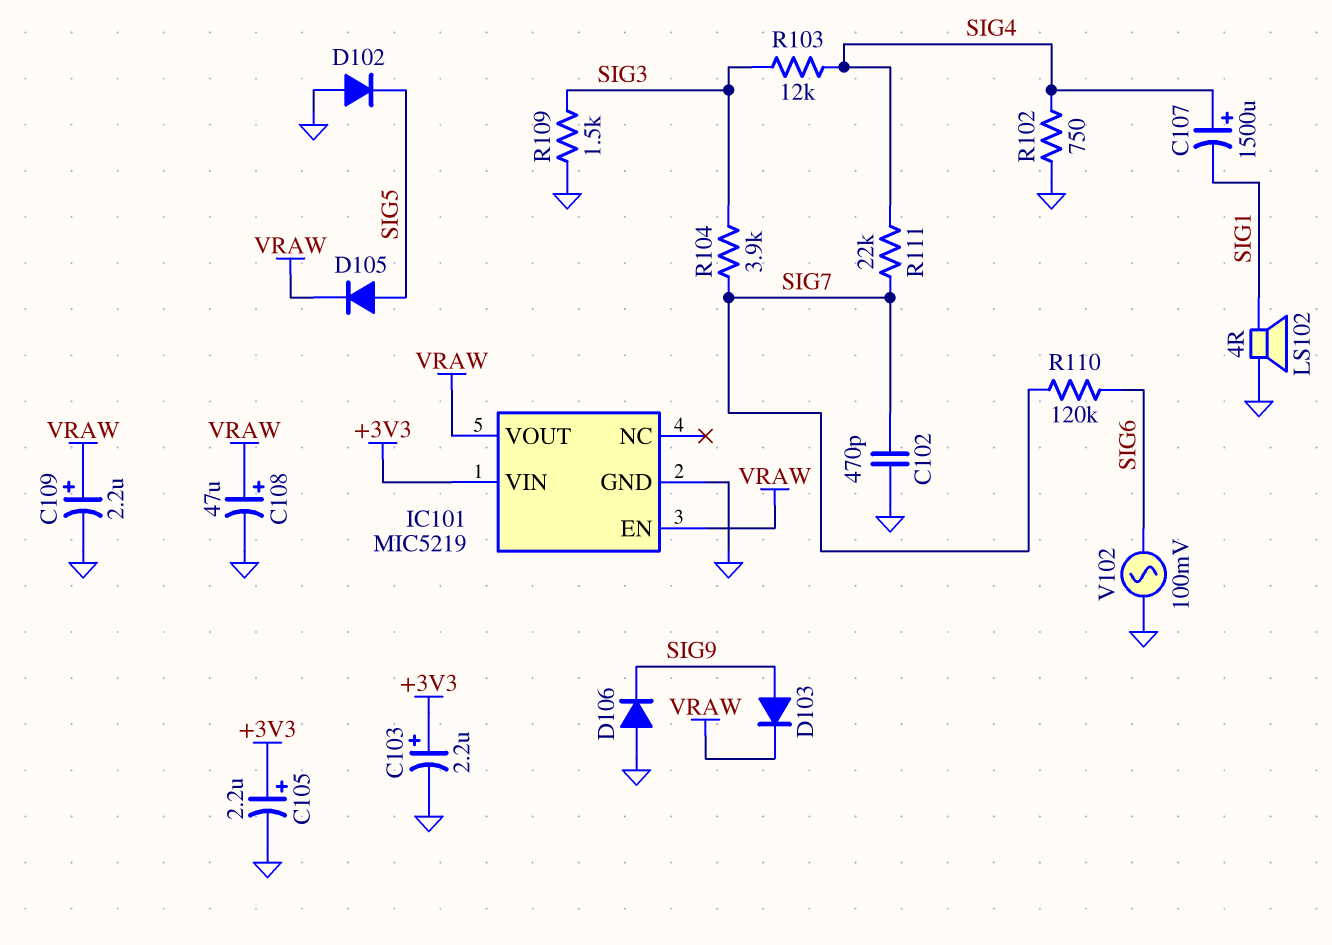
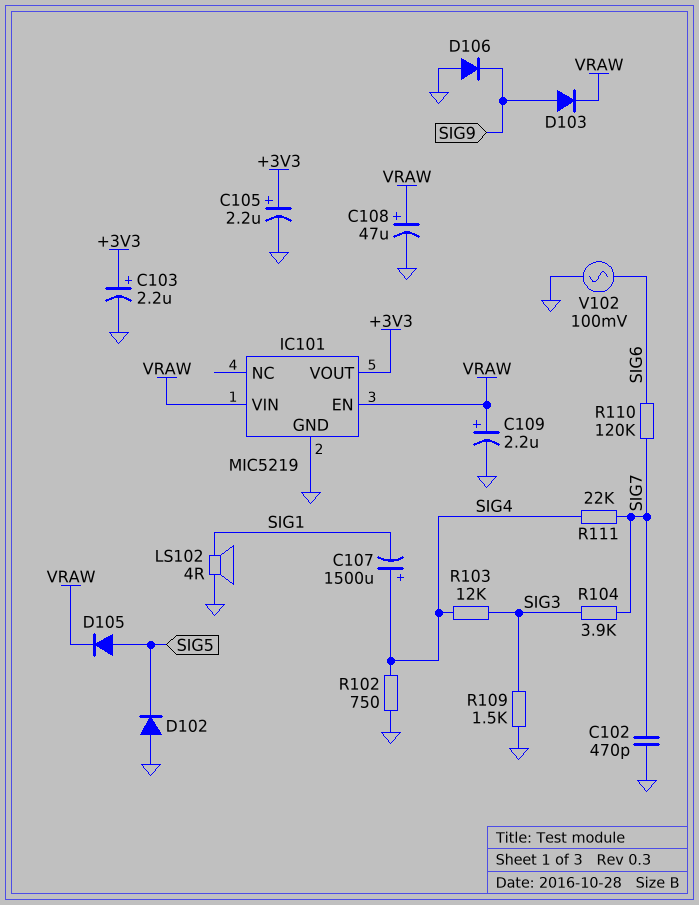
IC101 pin VIN: +3V3 -> VRAW
IC101 pin VOUT: VRAW -> +3V3

